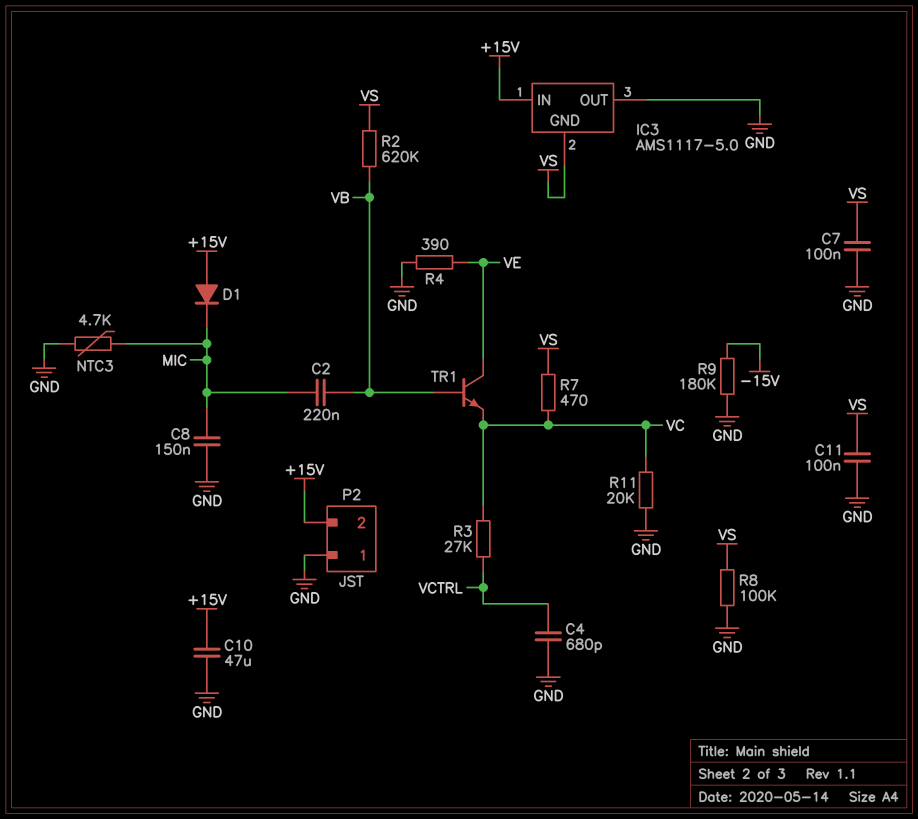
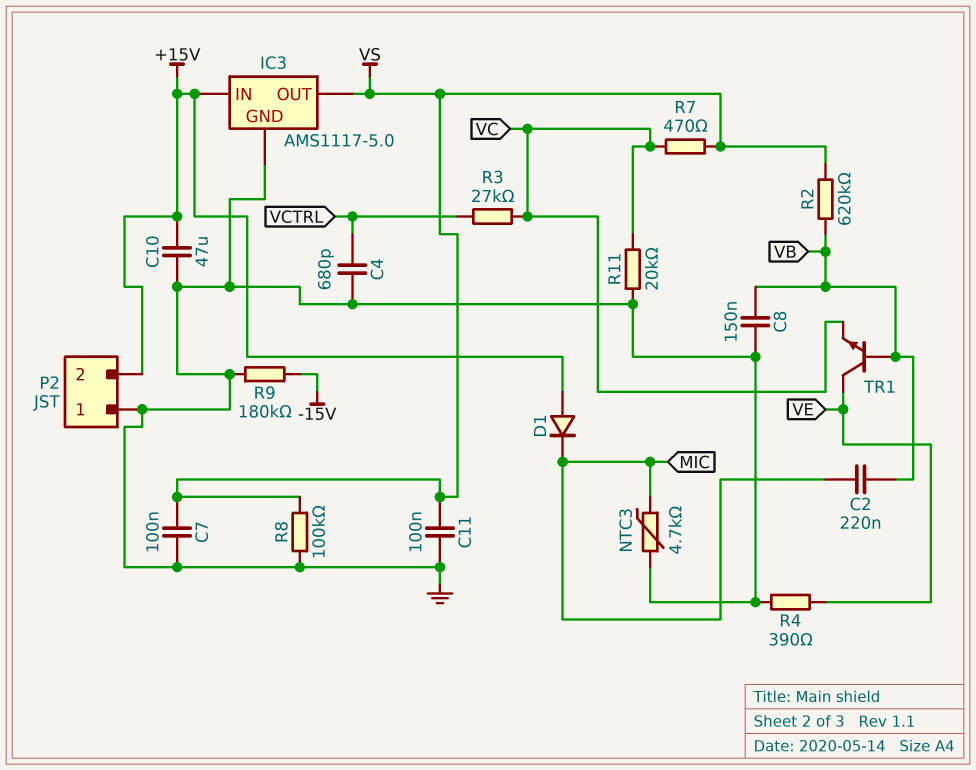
C8: 150nF (GND, MIC) -> 150nF (GND, VB)
IC3 pin GND: VS -> GND
IC3 pin OUT: GND -> VS

